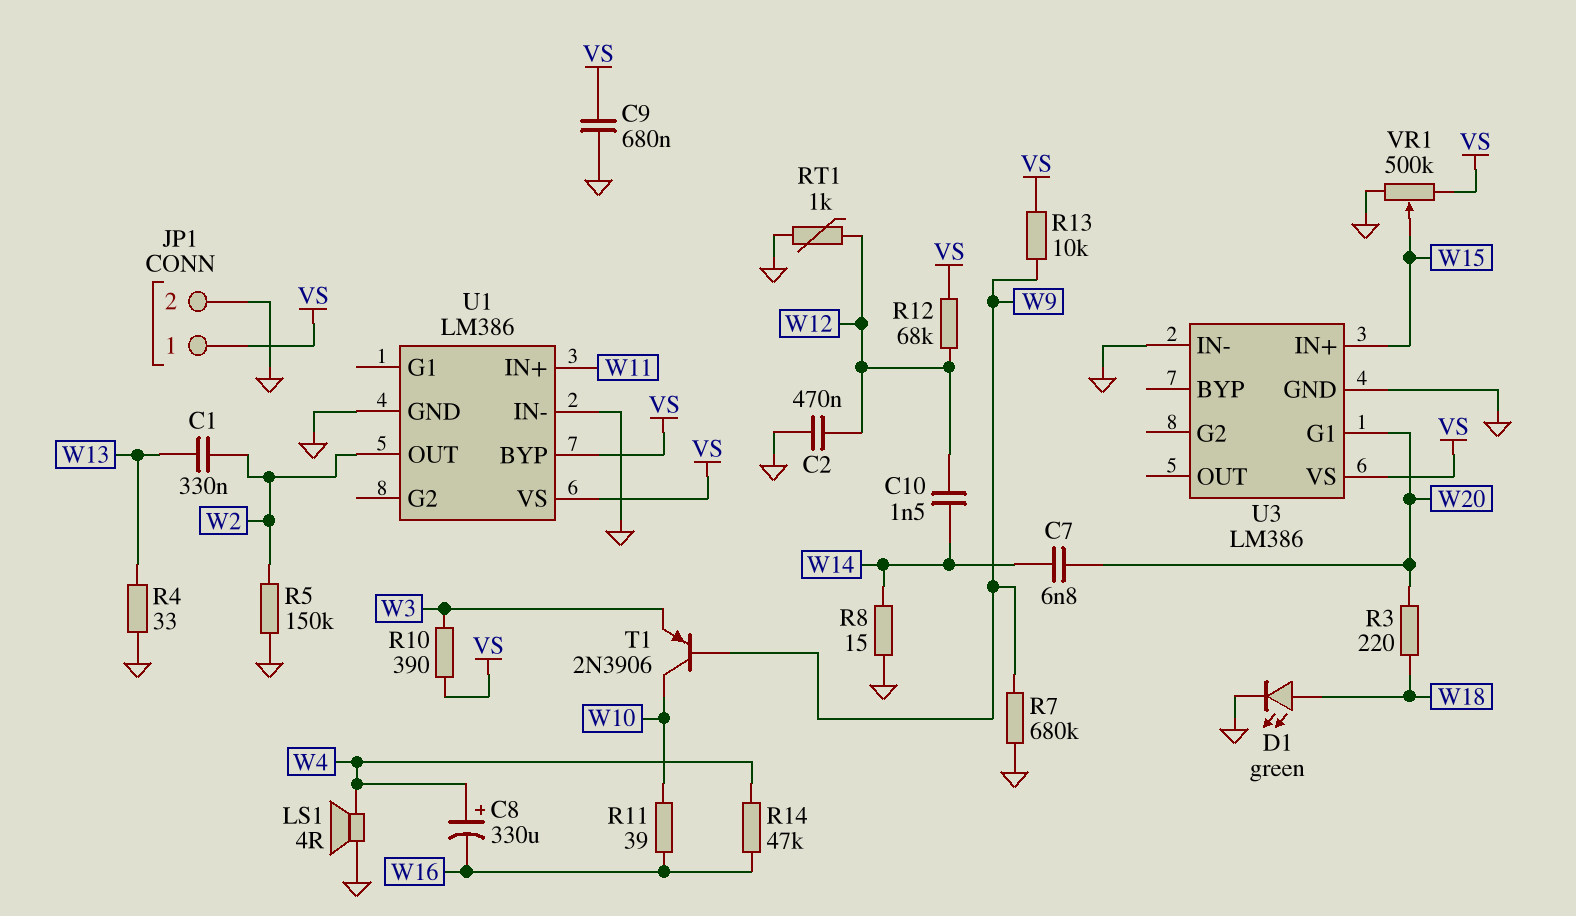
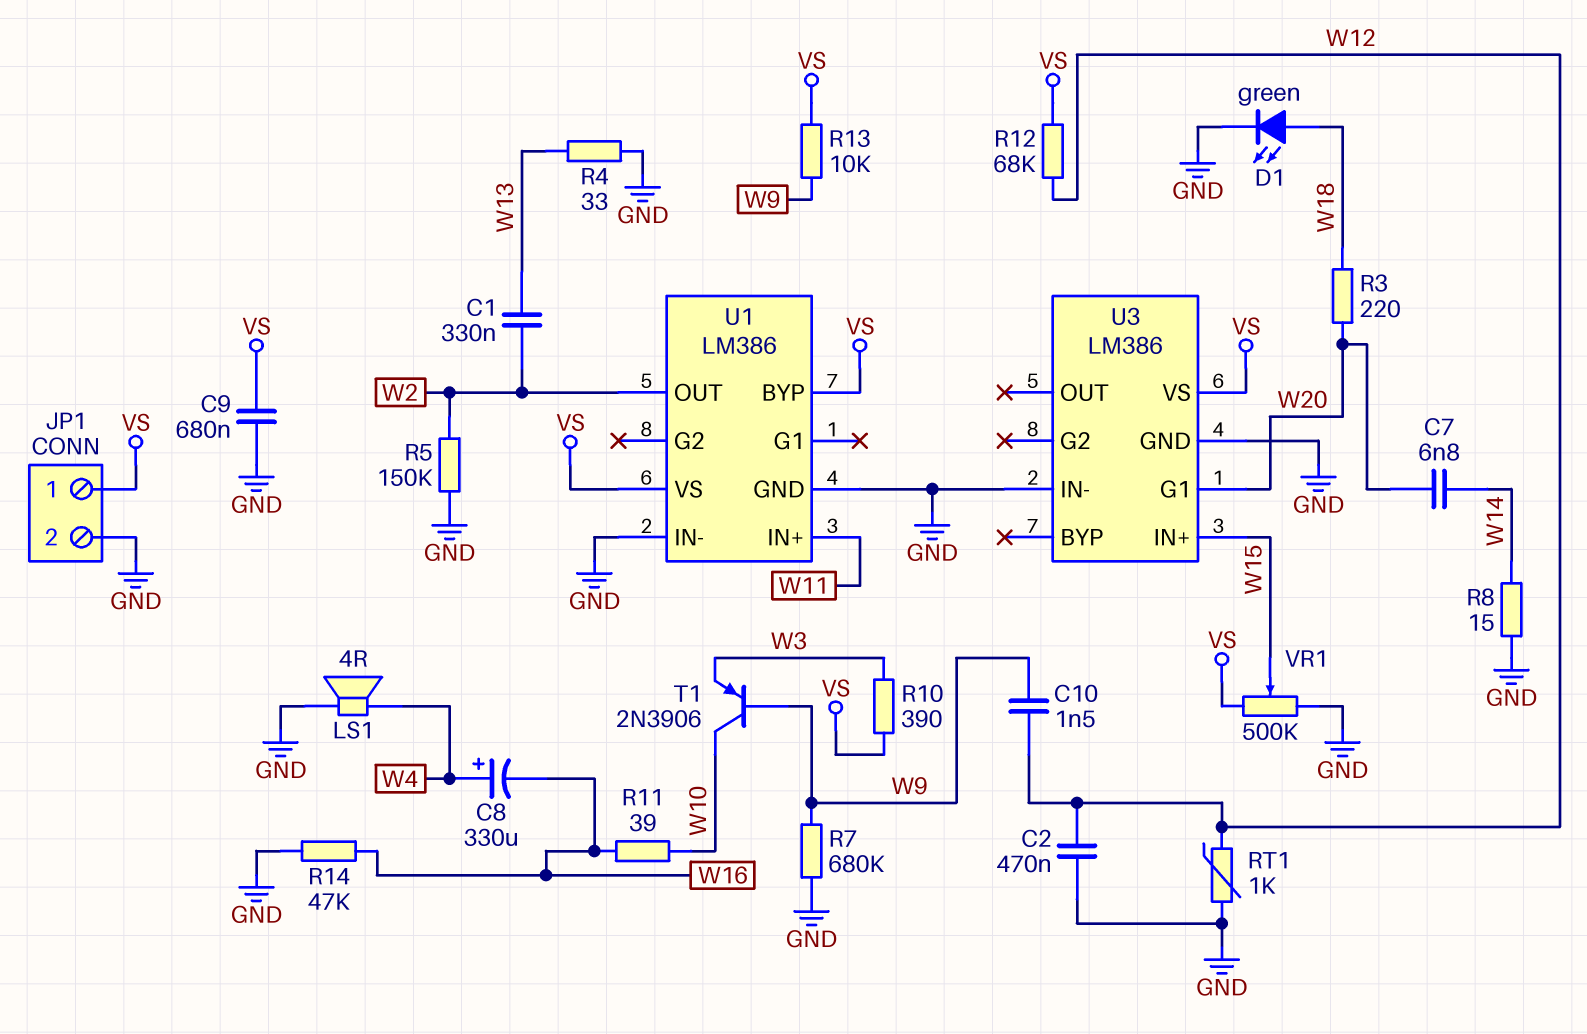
C10: 1.5nF (W12, W14) -> 1.5nF (W9, W12)
R14: 47k (W4, W16) -> 47k (GND, W16)

